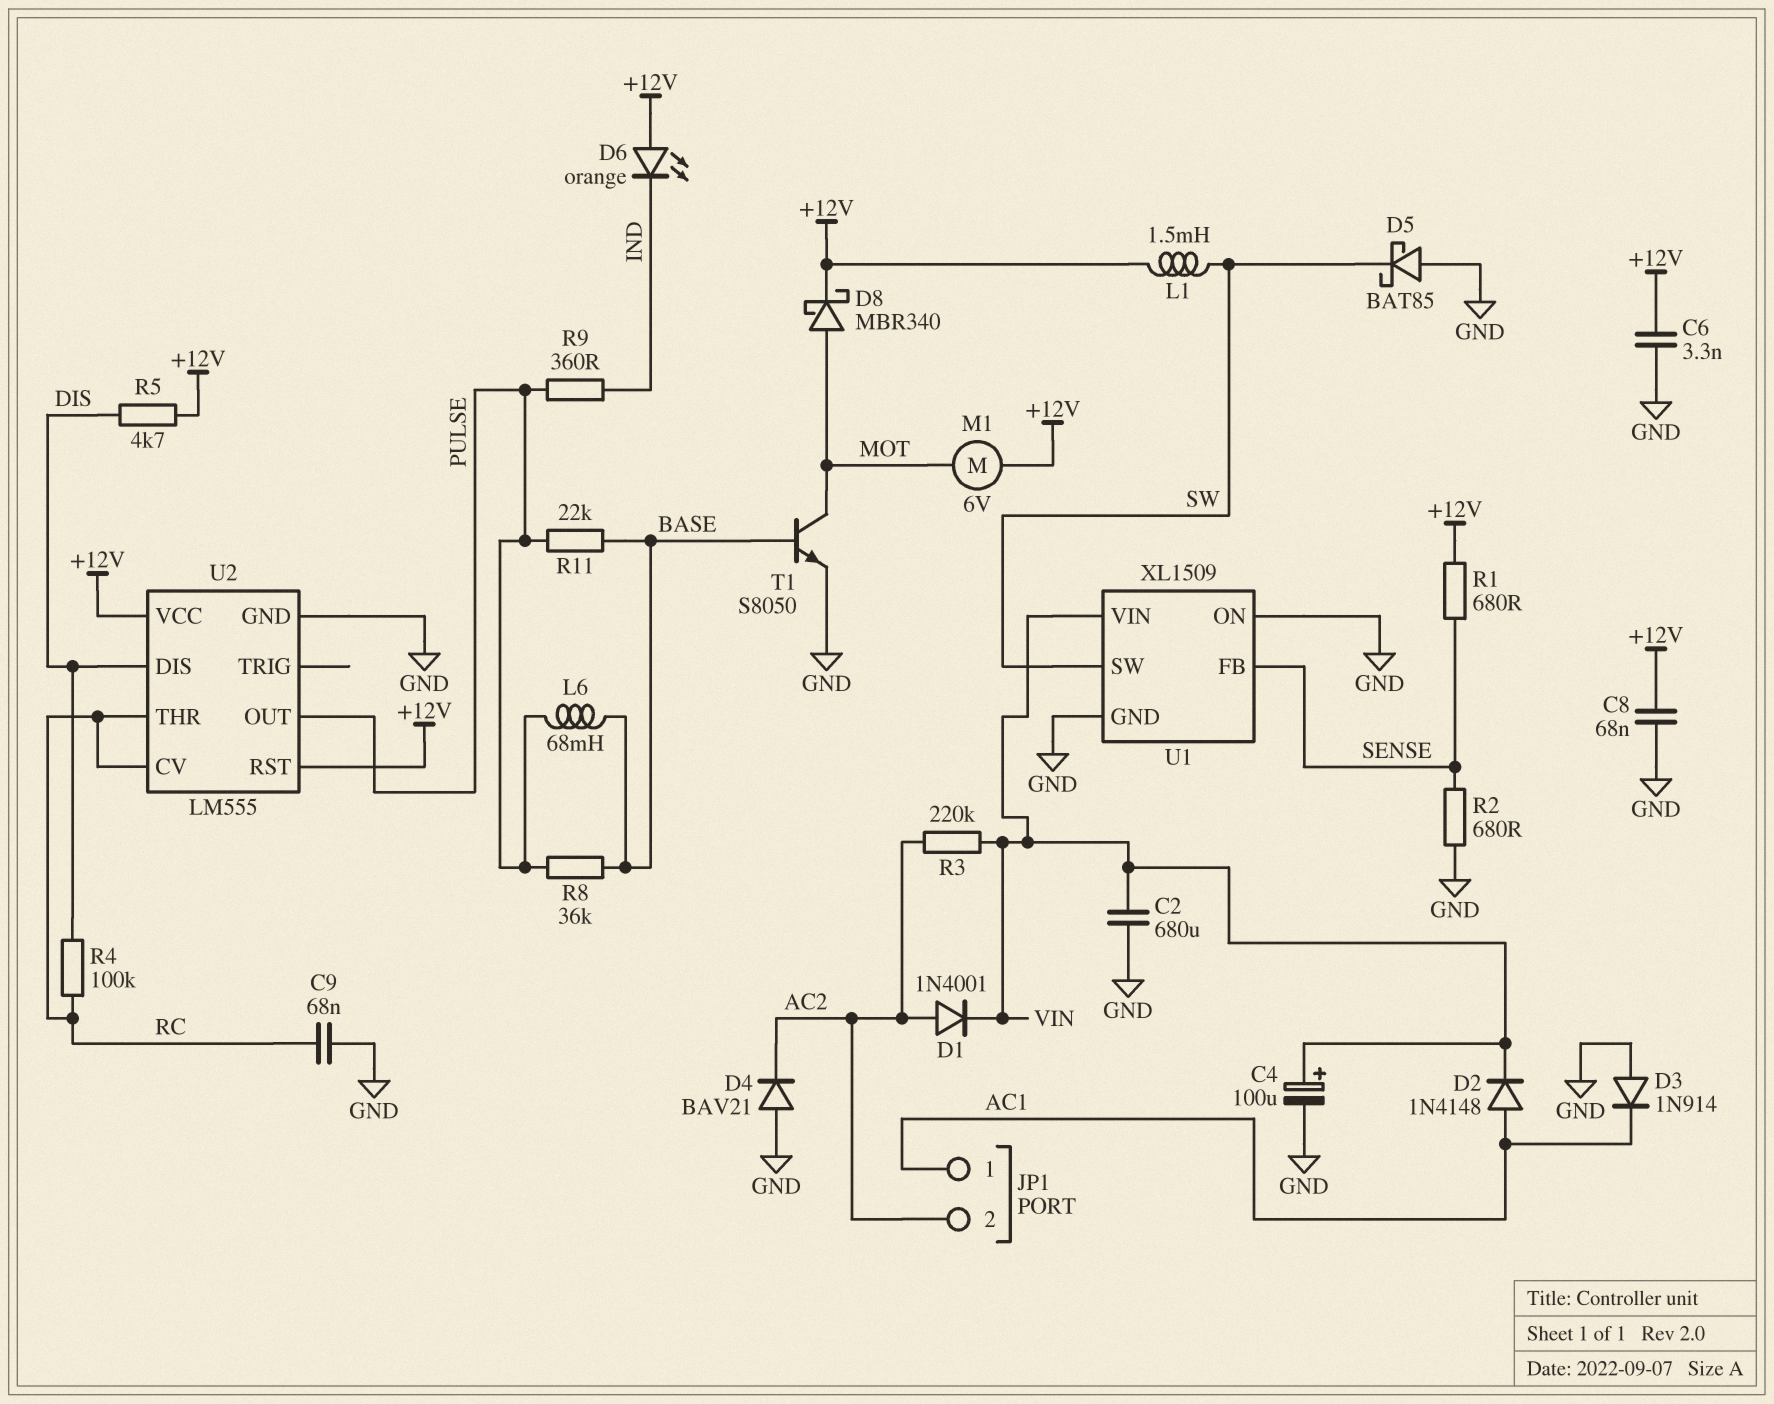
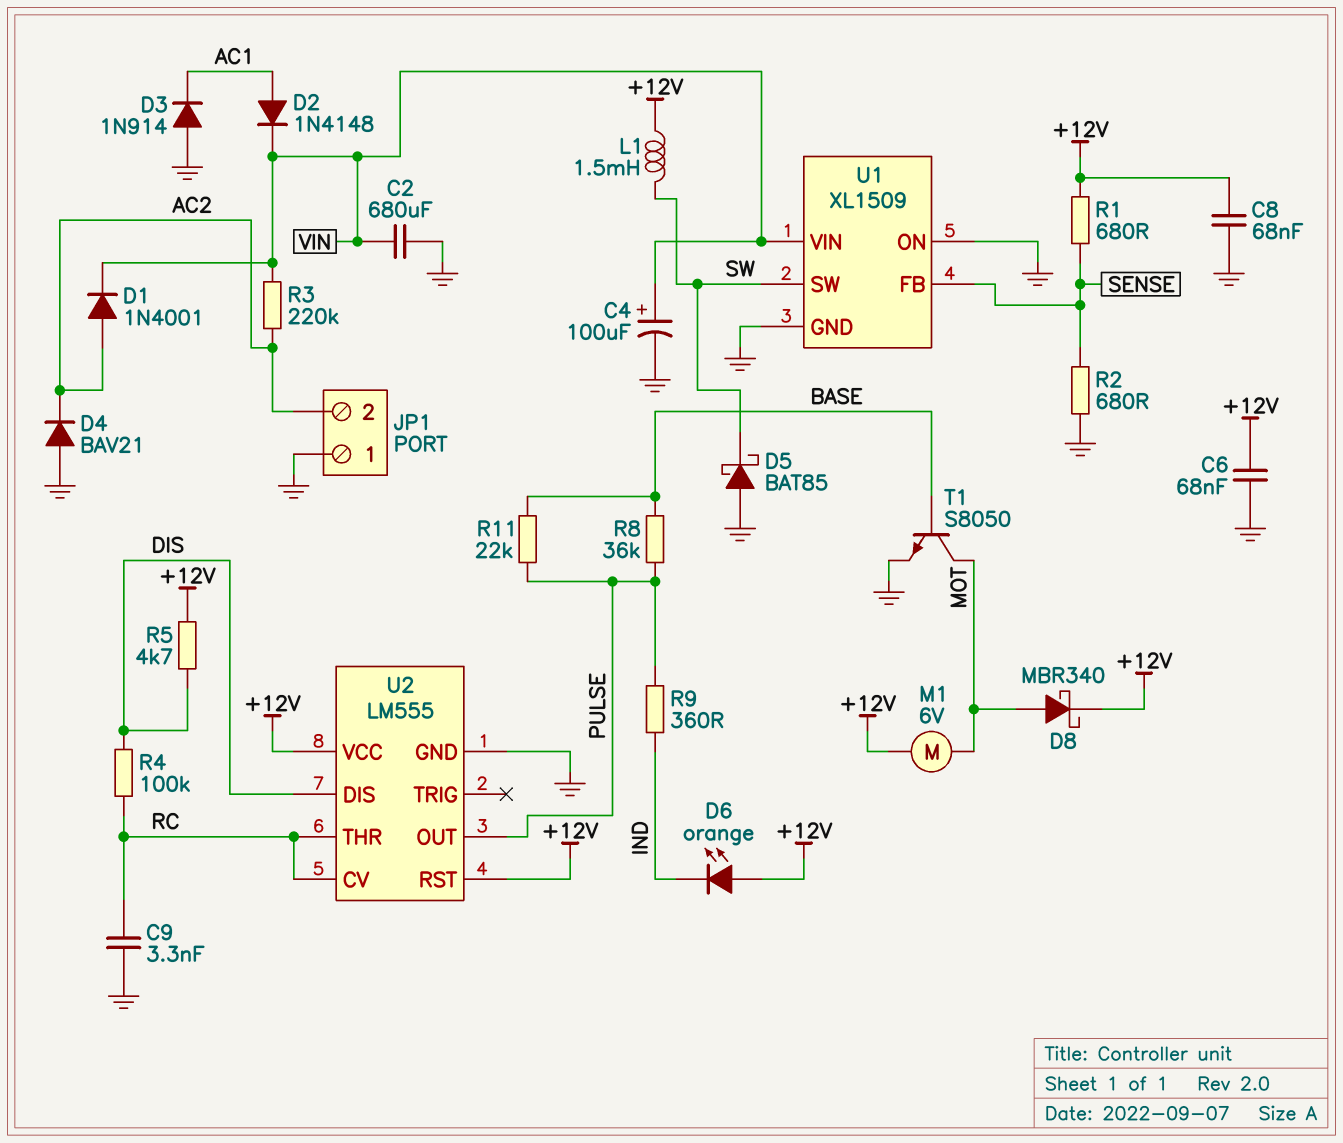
C6: 3.3nF (+12V, GND) -> 68nF (+12V, GND)
C9: 68nF (GND, RC) -> 3.3nF (GND, RC)
JP1 pin 1: AC1 -> GND
L6: 68mH (BASE, PULSE) -> none

